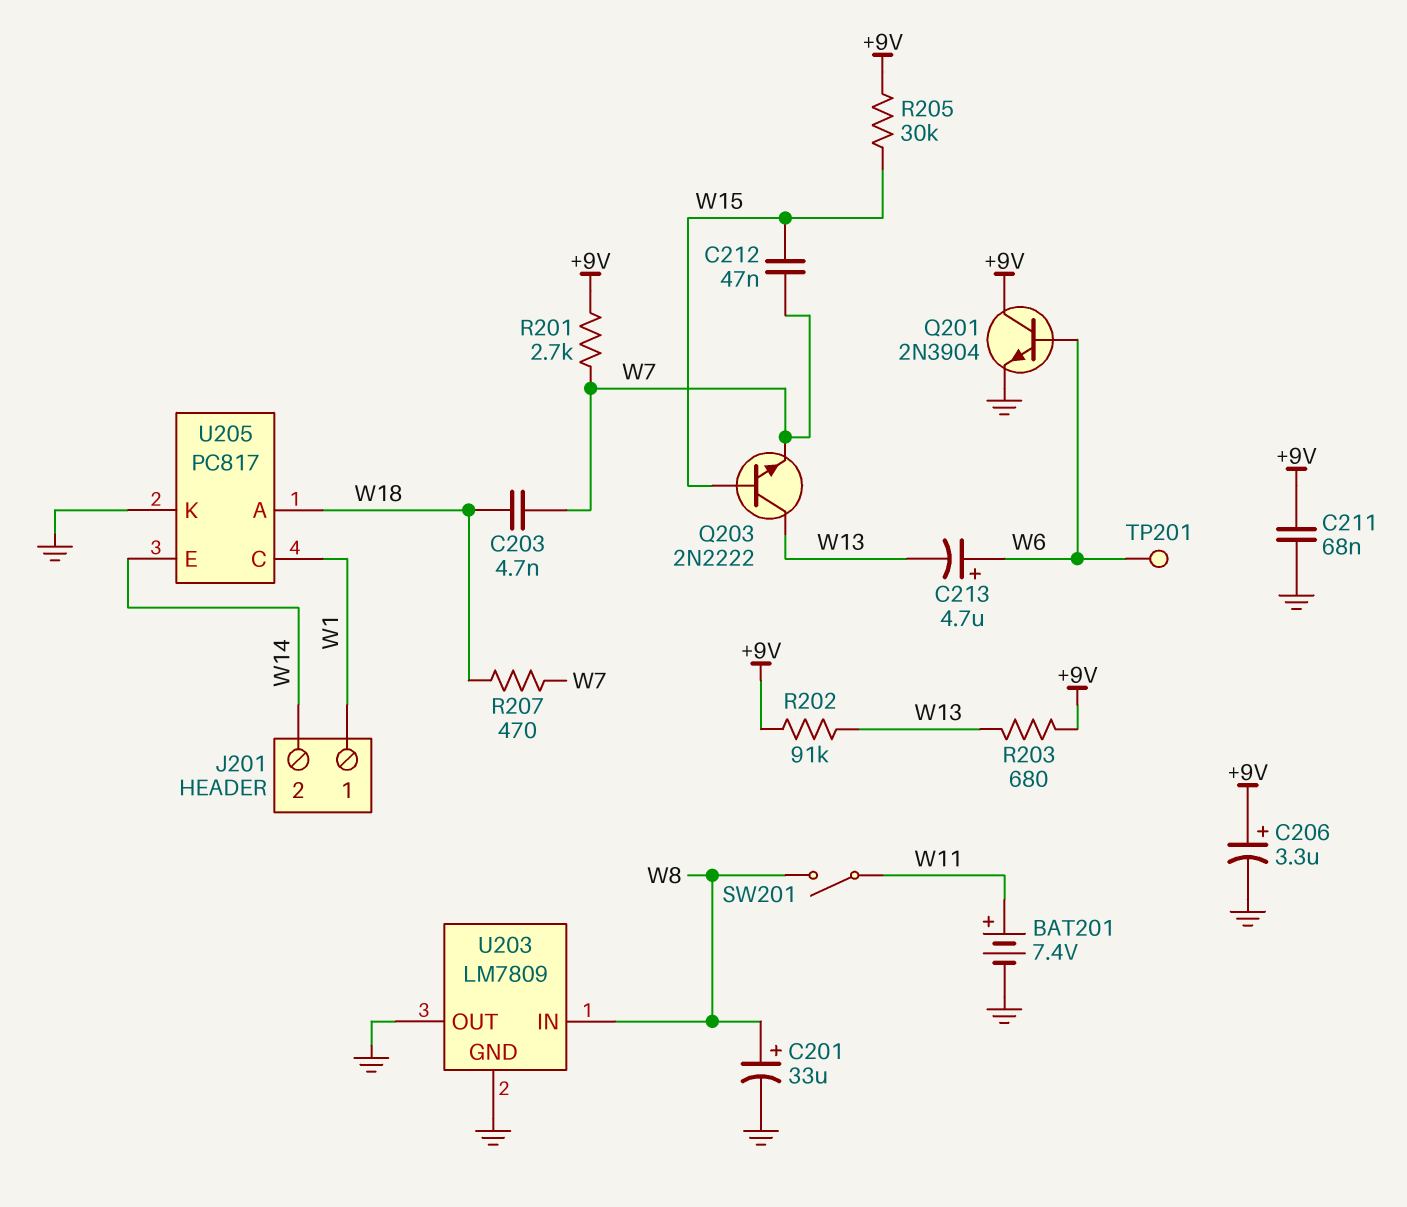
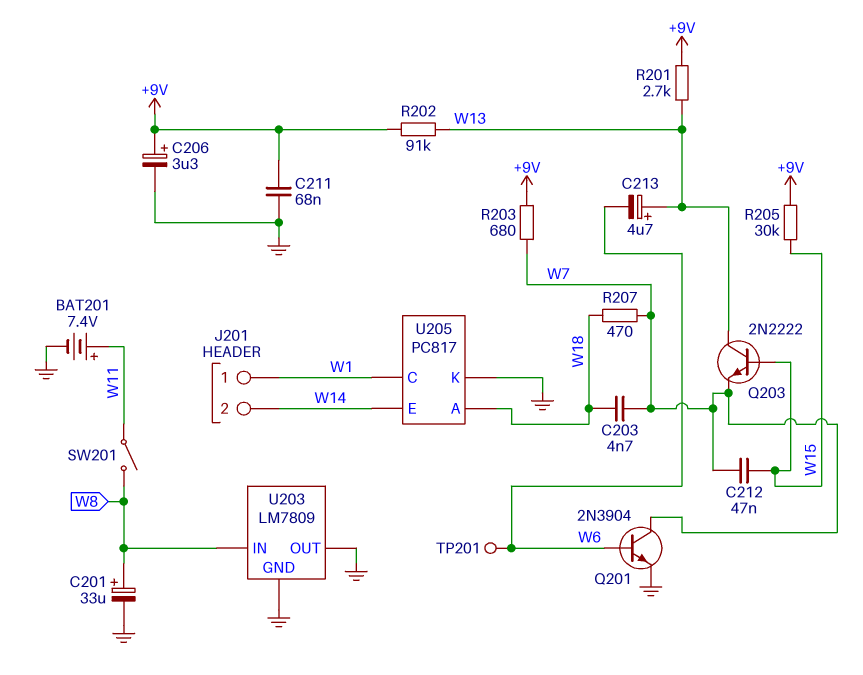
C213: 4.7uF (plus W6, minus W13) -> 4.7uF (plus W13, minus W6)
Q201: NPN 2N3904 (B W6, C +9V, E GND) -> NPN 2N3904 (B W6, C W7, E GND)
R201: 2.7k (+9V, W7) -> 2.7k (+9V, W13)
R203: 680 (+9V, W13) -> 680 (+9V, W7)

